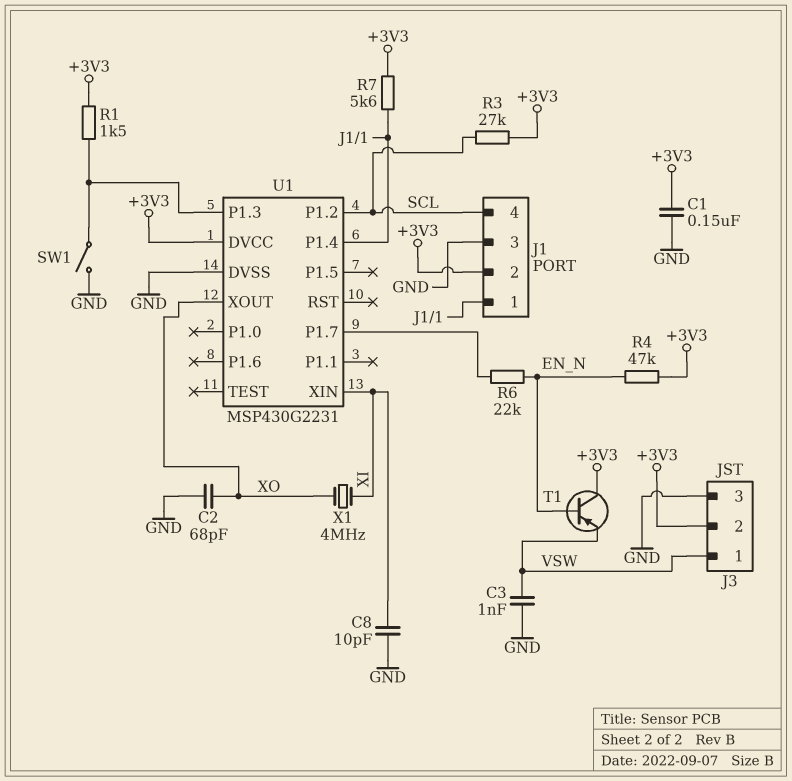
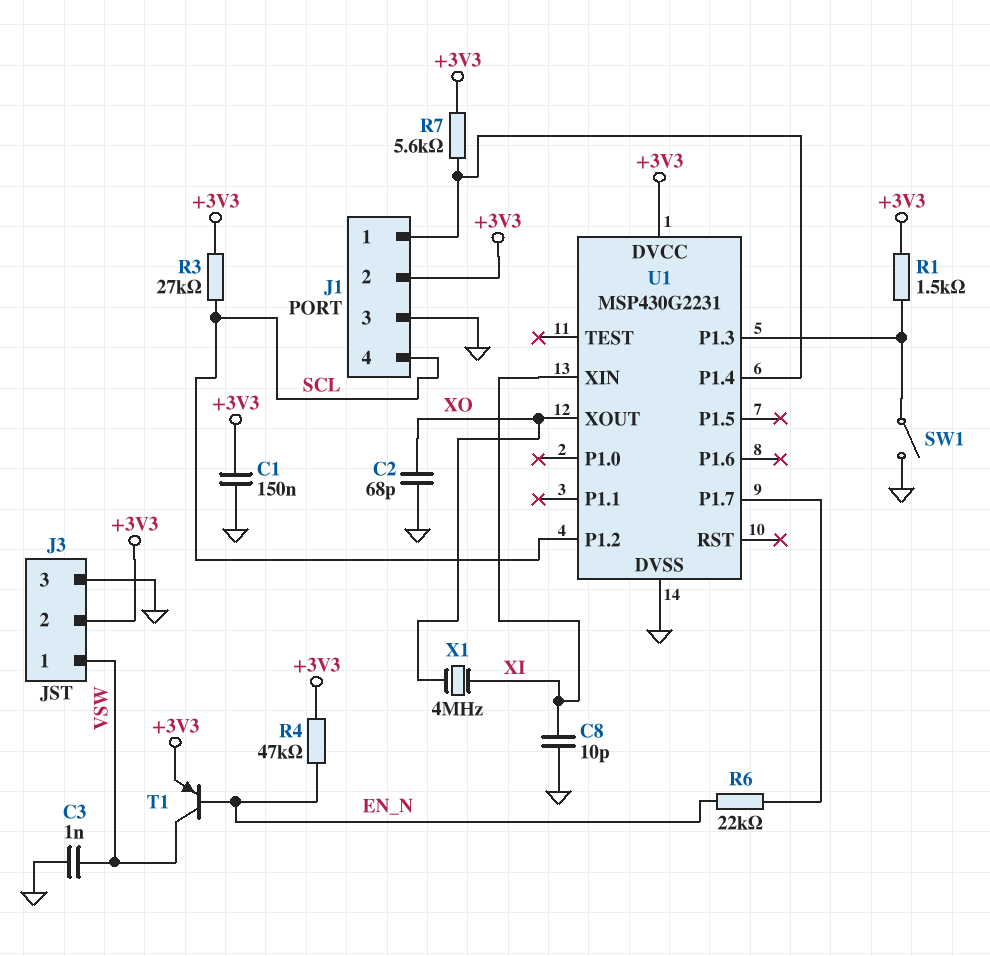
T1: PNP (B EN_N, C +3V3, E VSW) -> PNP (B EN_N, C VSW, E +3V3)

